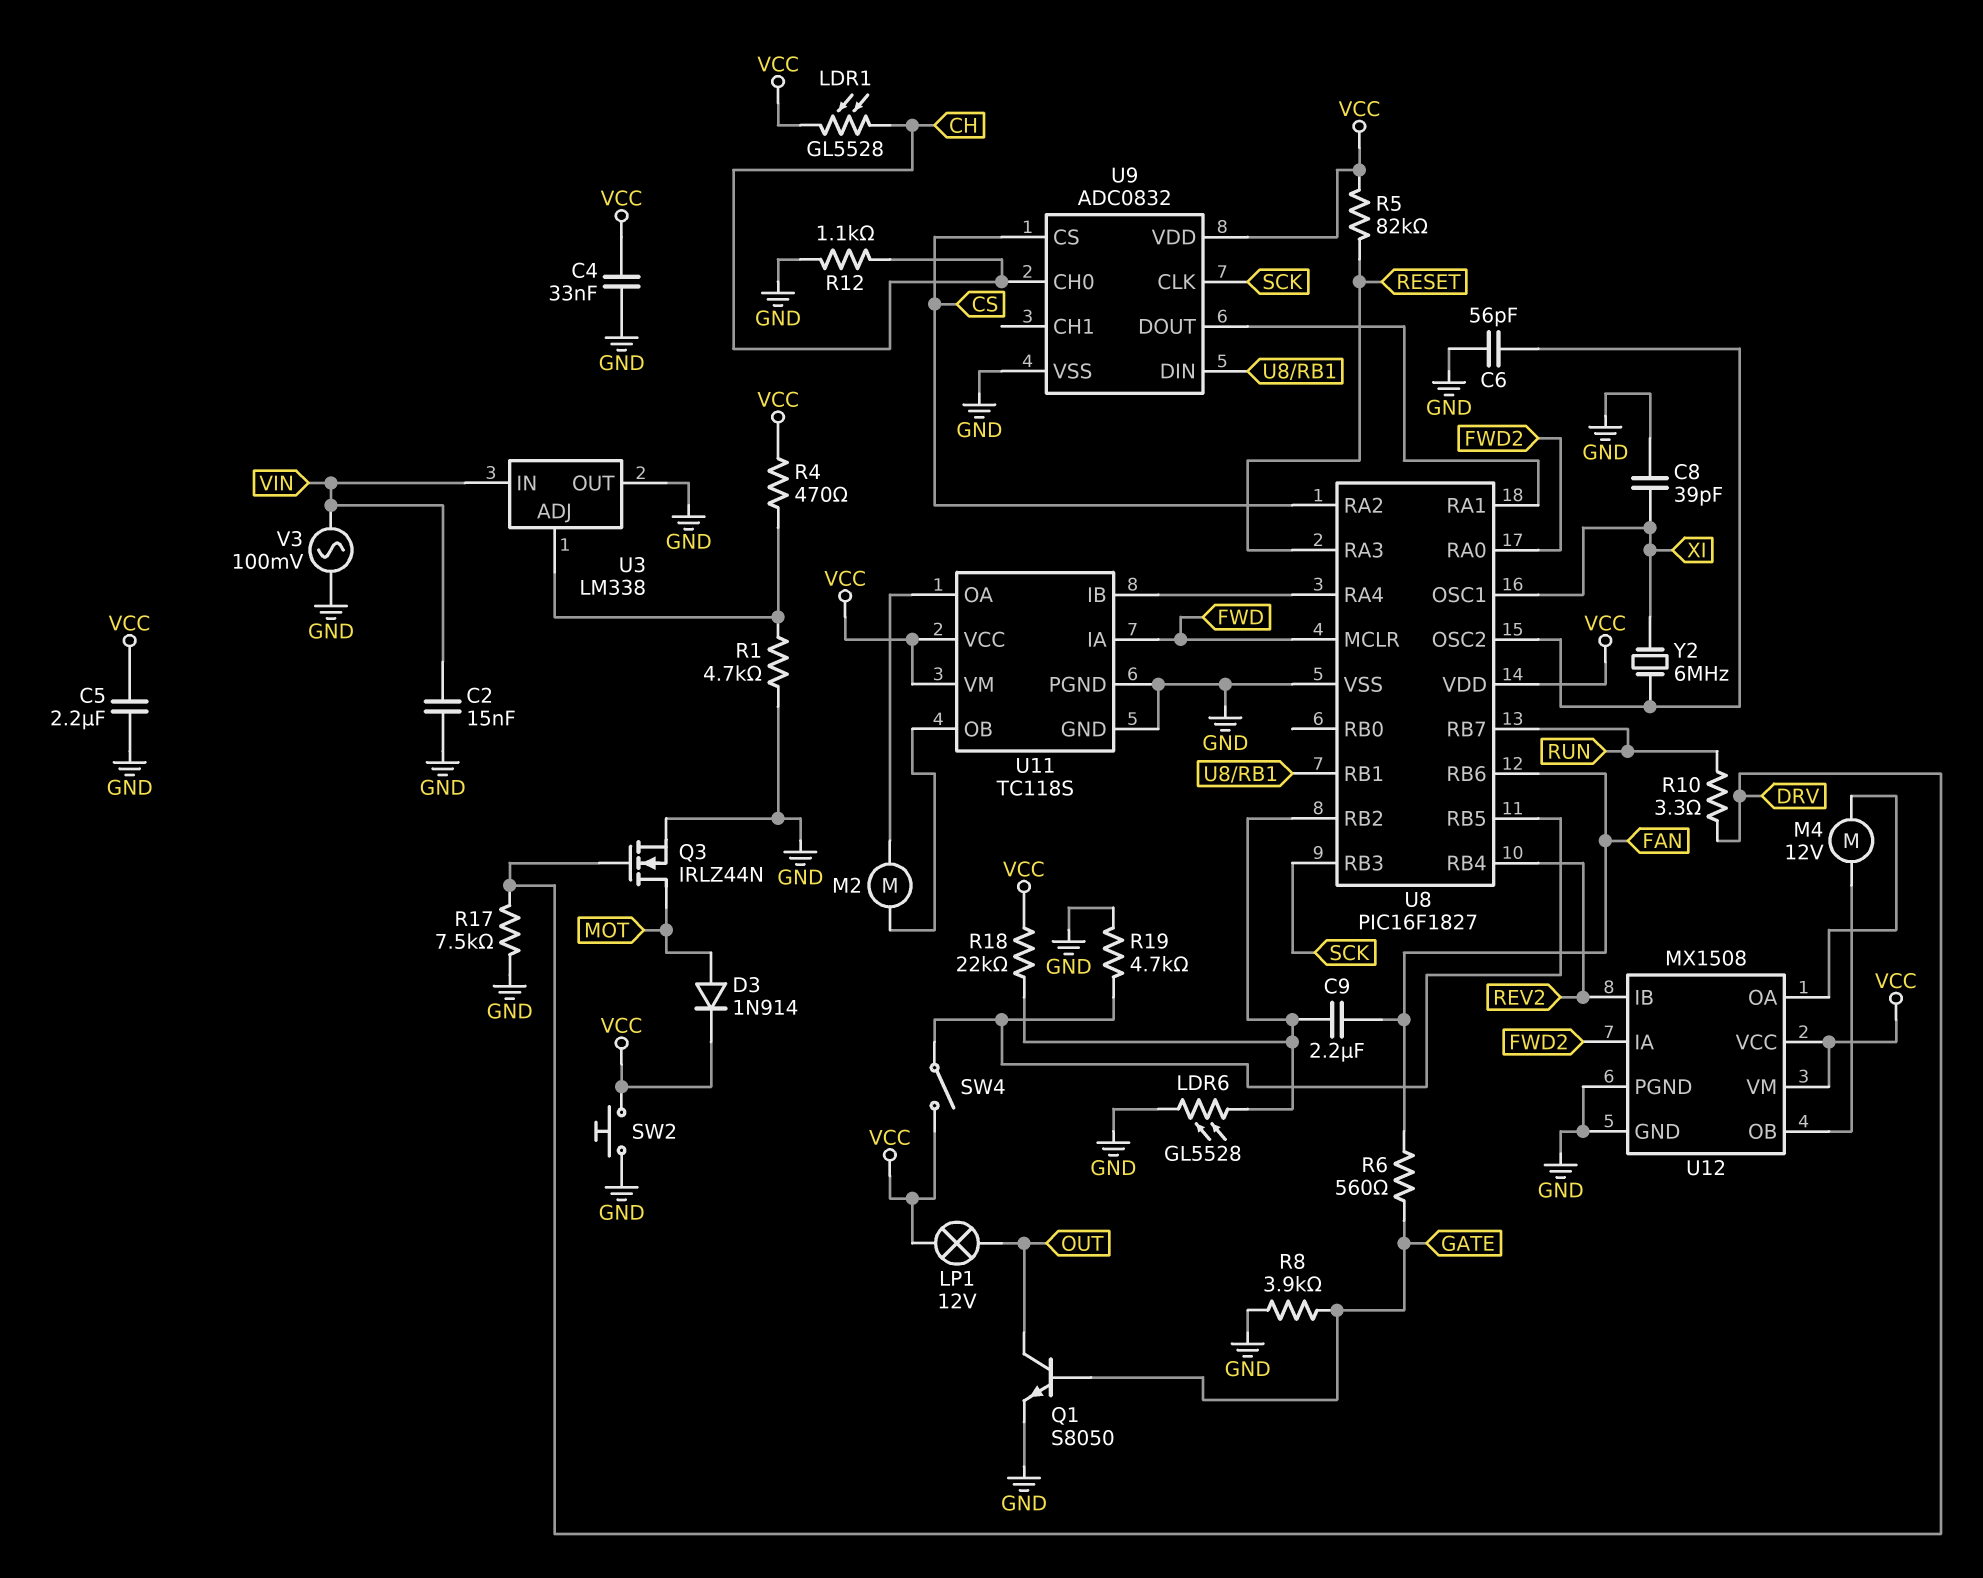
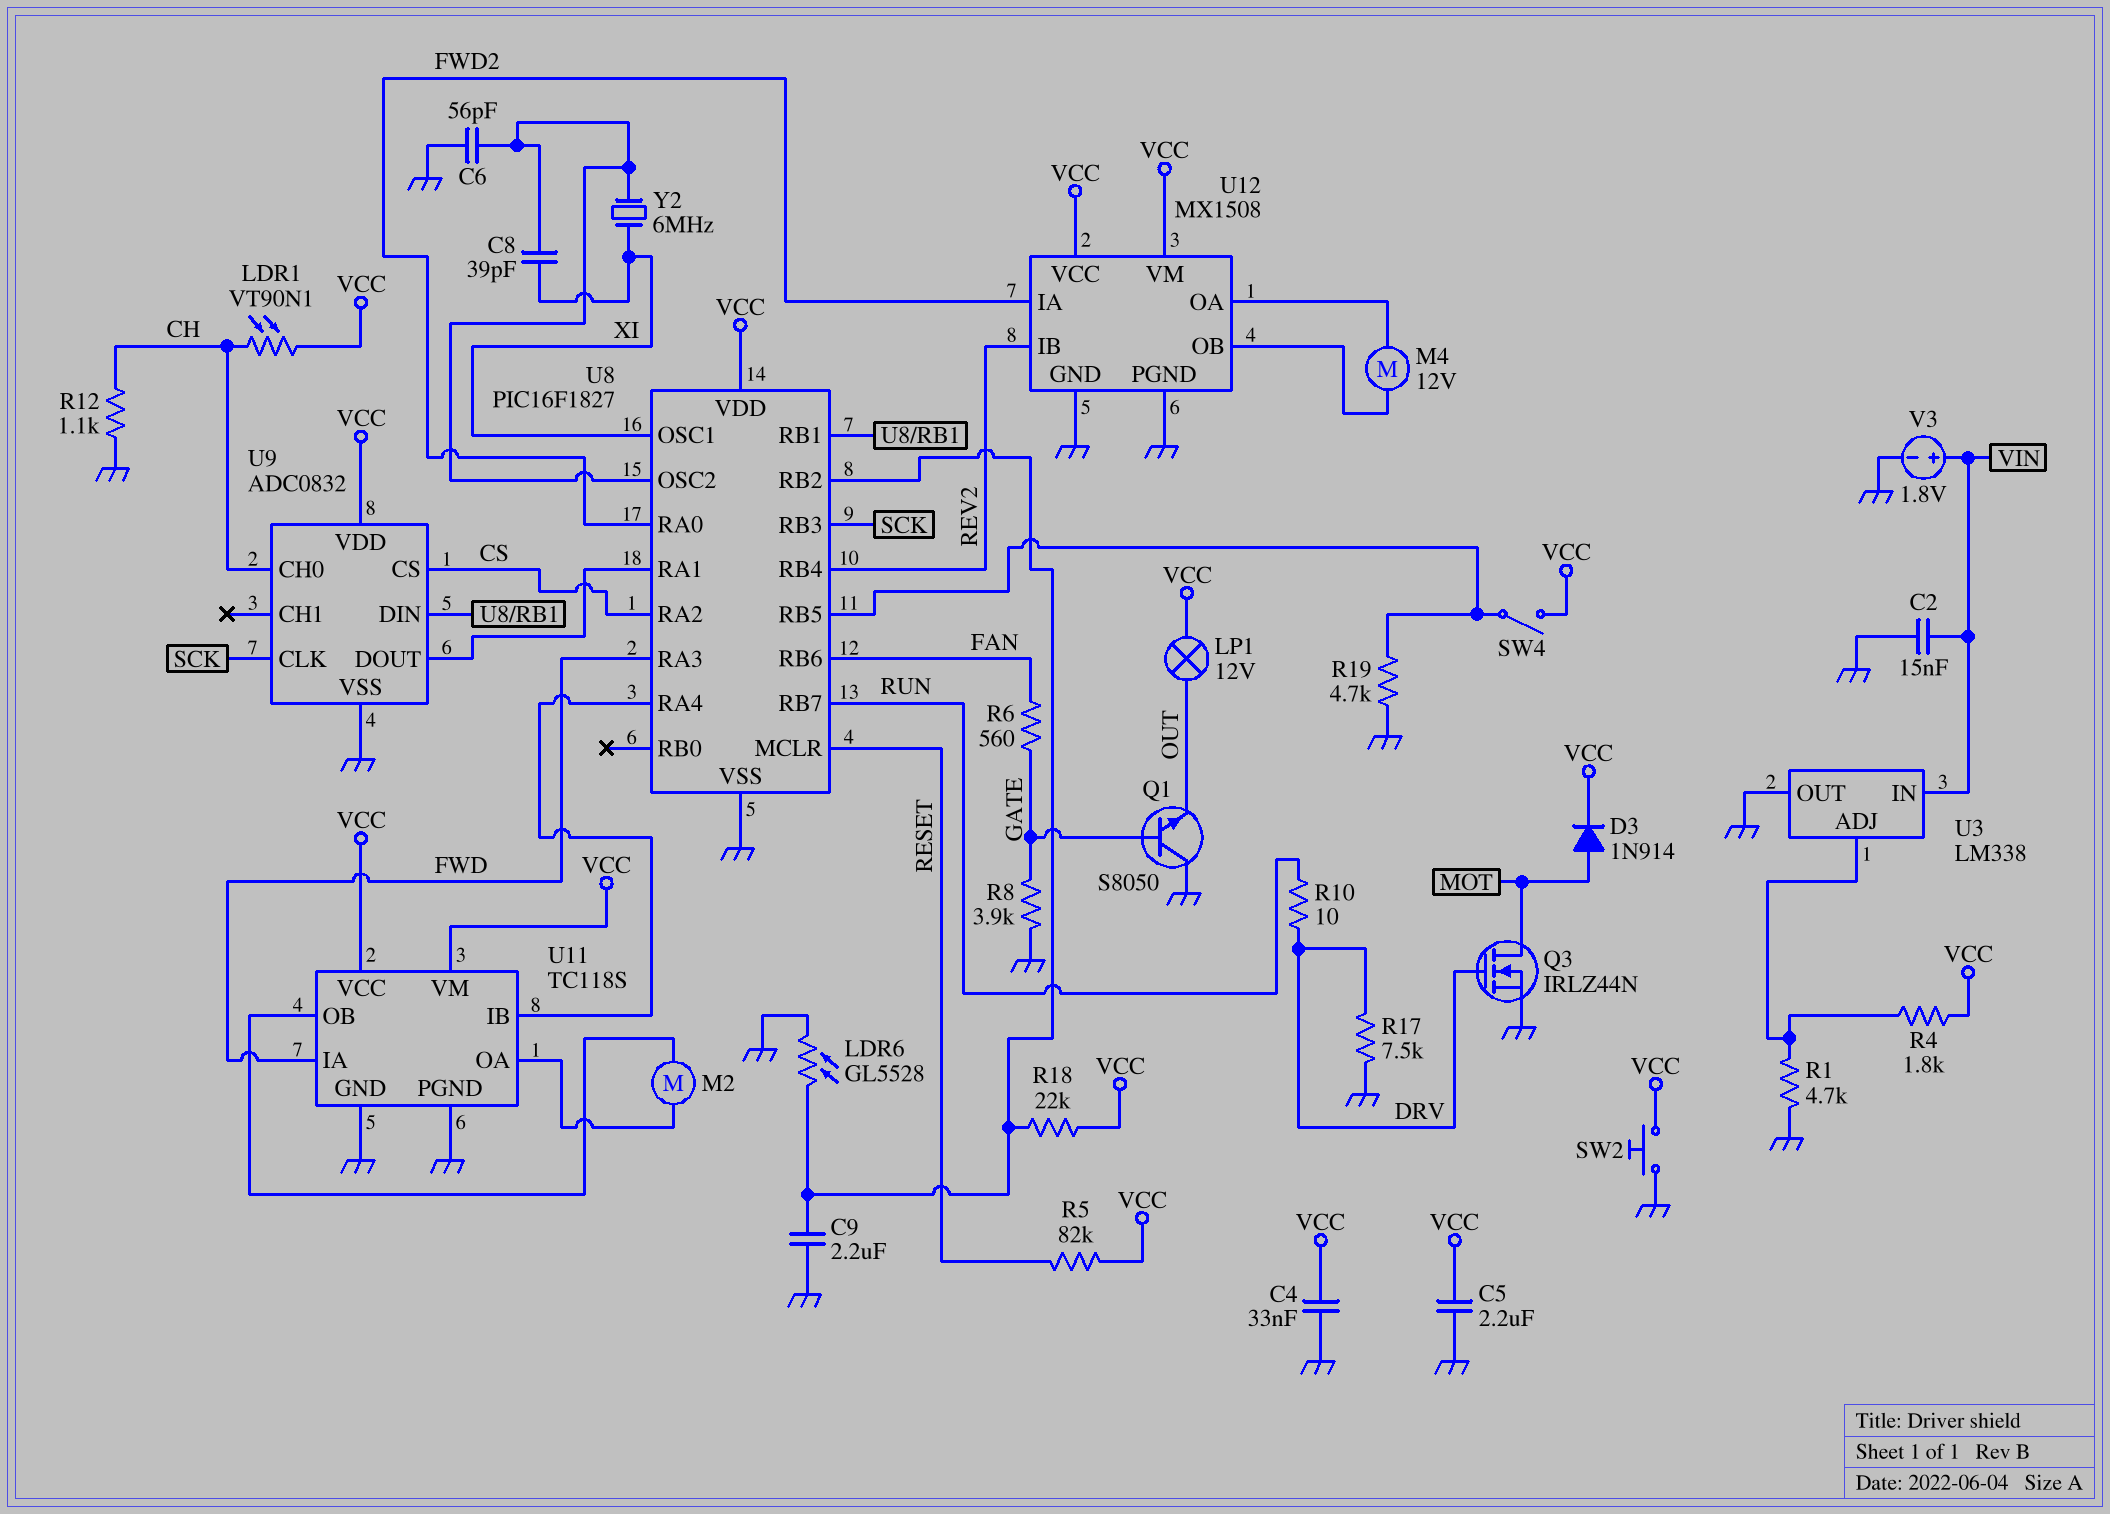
C8: 39pF (GND, XI) -> 39pF (U8/OSC2, XI)
C9: 2.2uF (FAN, U8/RB2) -> 2.2uF (GND, U8/RB2)
LDR1: GL5528 (CH, VCC) -> VT90N1 (CH, VCC)
Q1: NPN S8050 (B GATE, C OUT, E GND) -> NPN S8050 (B GATE, C GND, E OUT)
R4: 470 (U3/ADJ, VCC) -> 1.8k (U3/ADJ, VCC)
R10: 3.3 (DRV, RUN) -> 10 (DRV, RUN)
U8 pin MCLR: FWD -> RESET
U8 pin RA3: RESET -> FWD
V3: AC 100mV (GND, VIN) -> 1.8V (plus VIN, minus GND)

